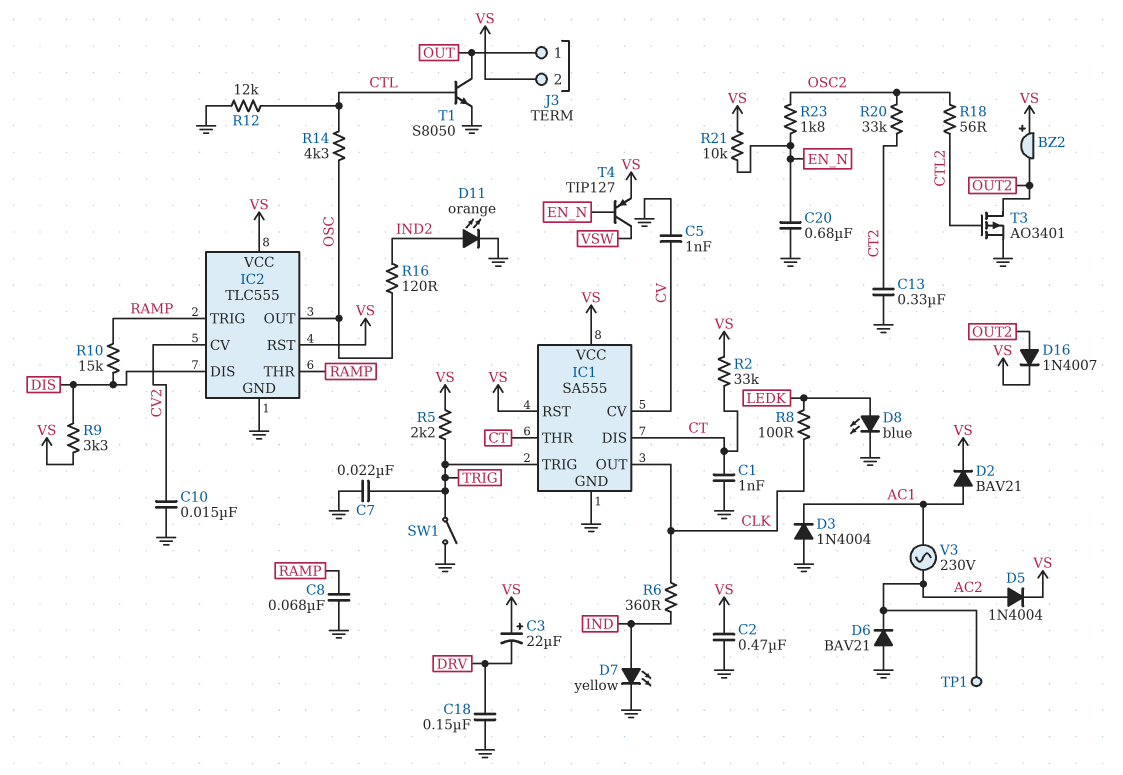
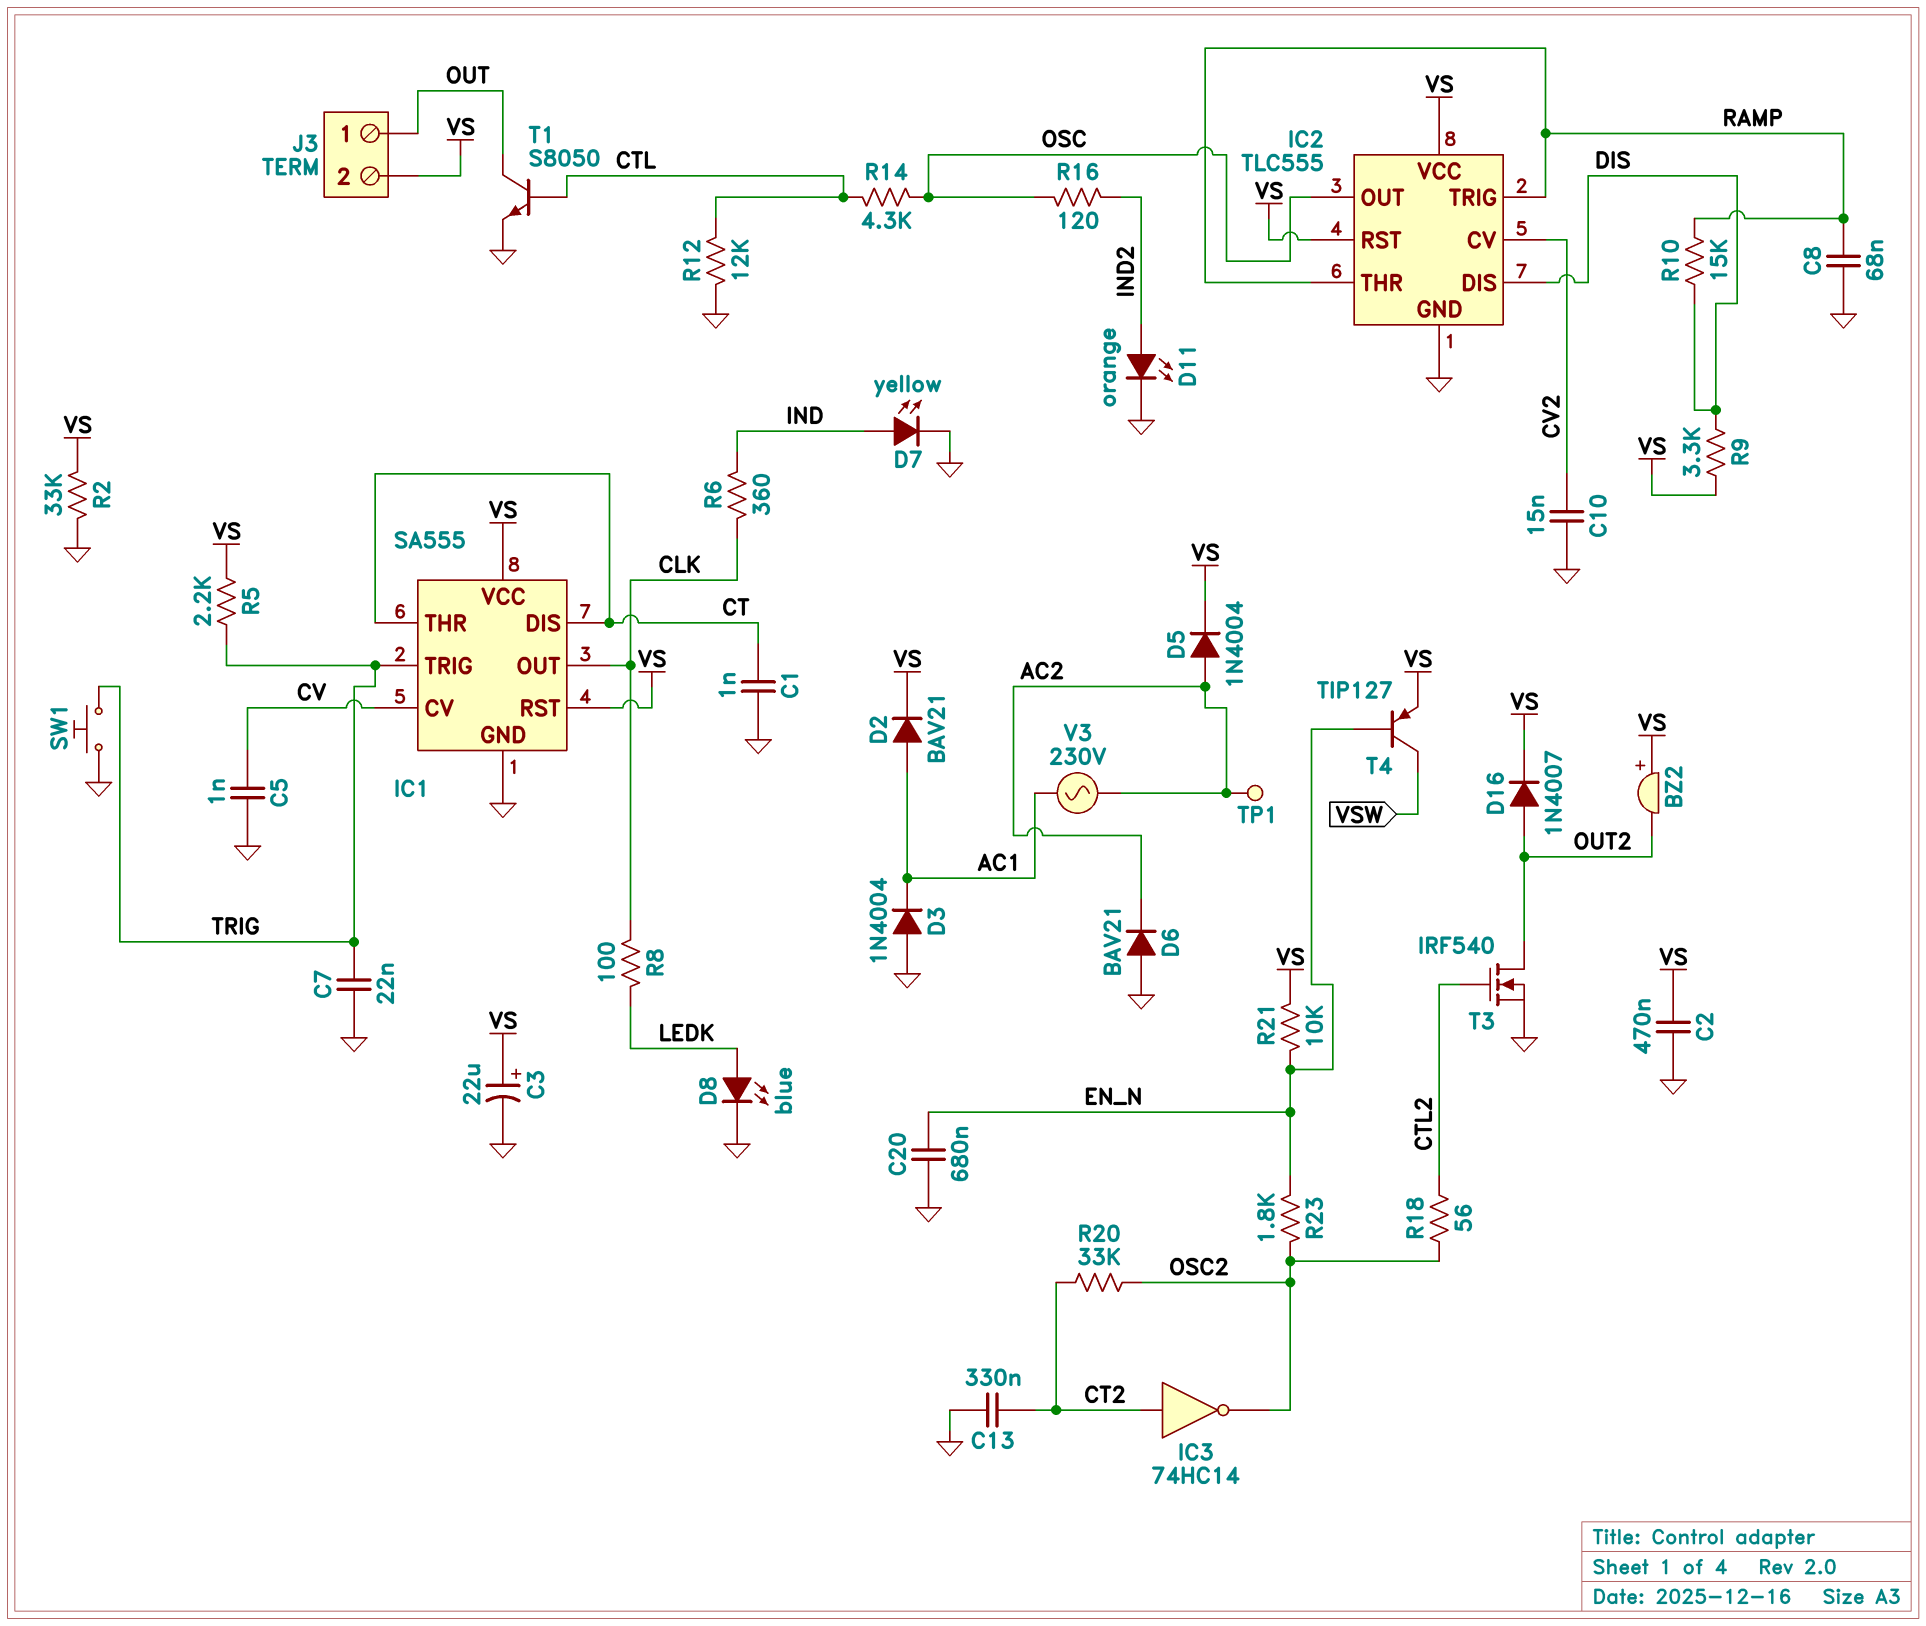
C3: 22uF (plus VS, minus DRV) -> 22uF (plus VS, minus GND)
C18: 150nF (DRV, GND) -> none
IC3: none -> NOT 74HC14 (in CT2, out OSC2)
R2: 33k (CT, VS) -> 33k (GND, VS)
SW1: switch (GND, TRIG) -> button (GND, TRIG)
T3: PMOS AO3401 (G CTL2, D OUT2, S GND) -> NMOS IRF540 (G CTL2, D OUT2, S GND)

